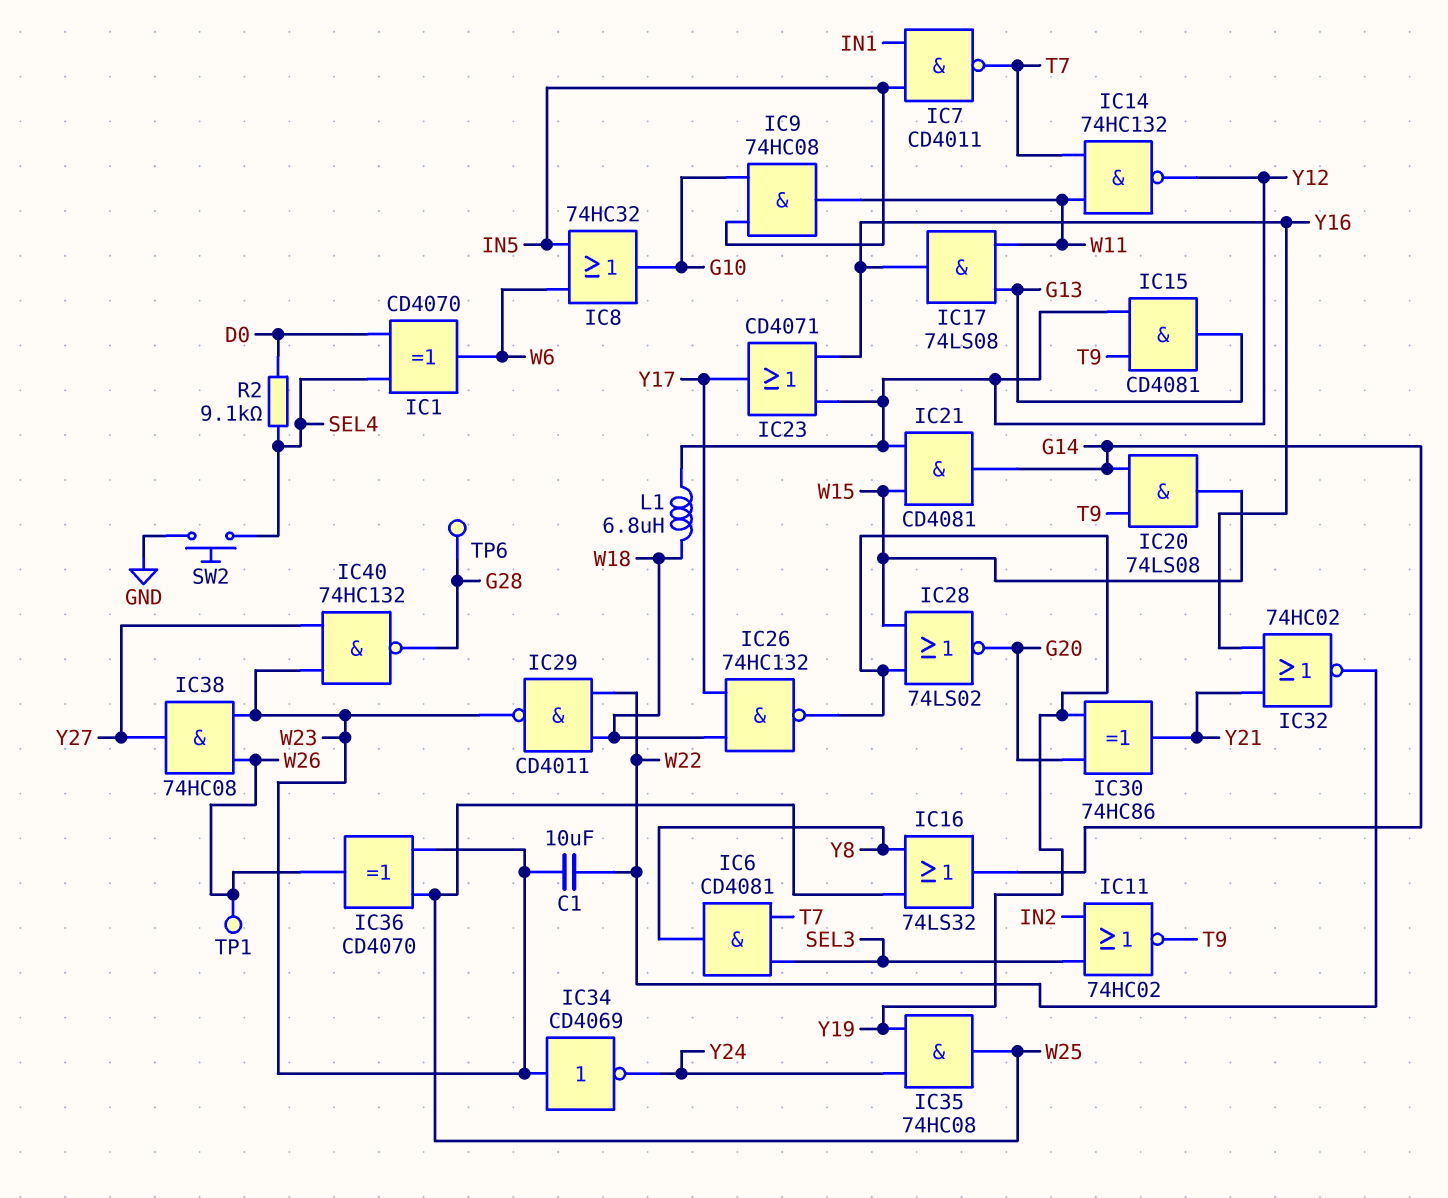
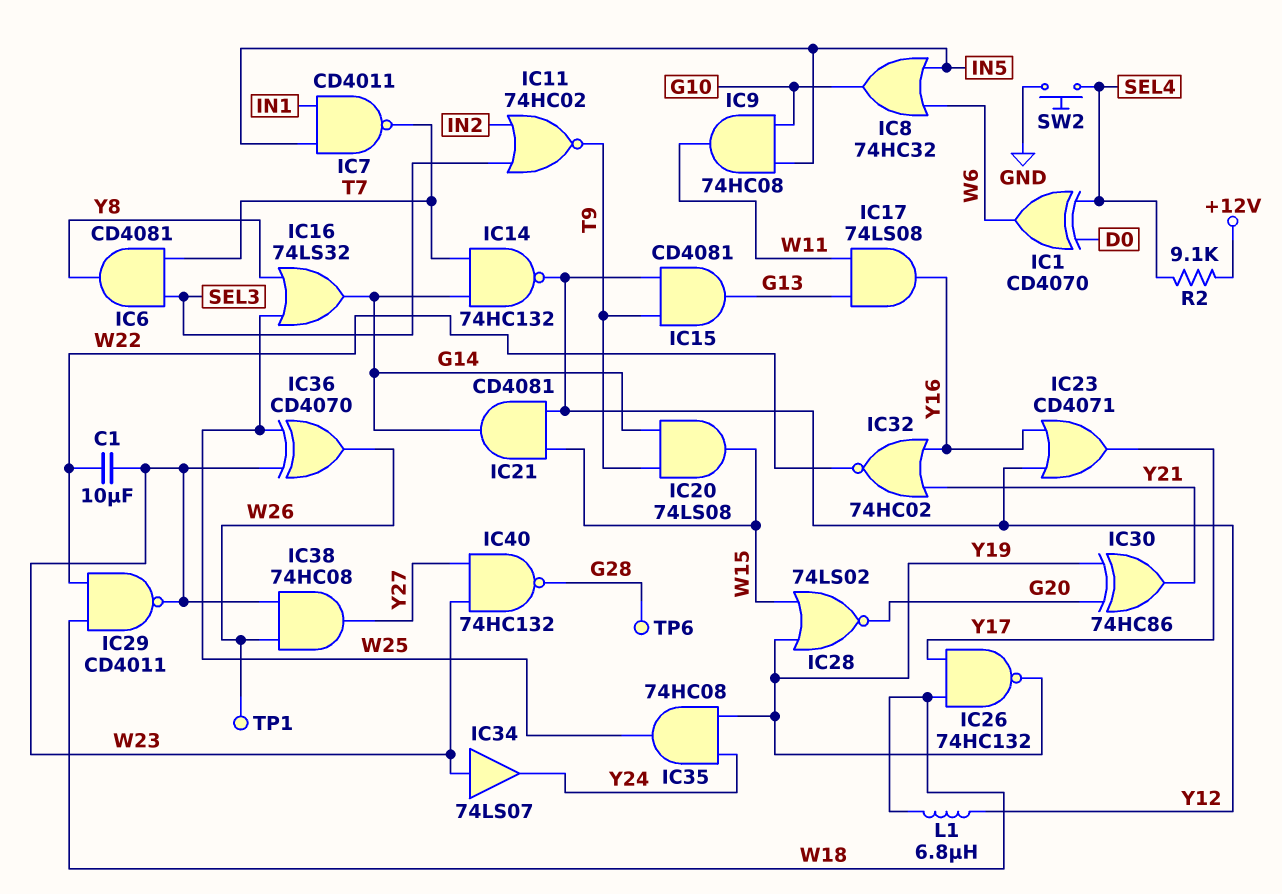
IC14: NAND 74HC132 (in T7, in W11, out Y12) -> NAND 74HC132 (in G14, in T7, out Y12)
IC34: NOT CD4069 (in W23, out Y24) -> buffer 74LS07 (in W23, out Y24)
R2: 9.1k (D0, SEL4) -> 9.1k (+12V, SEL4)

